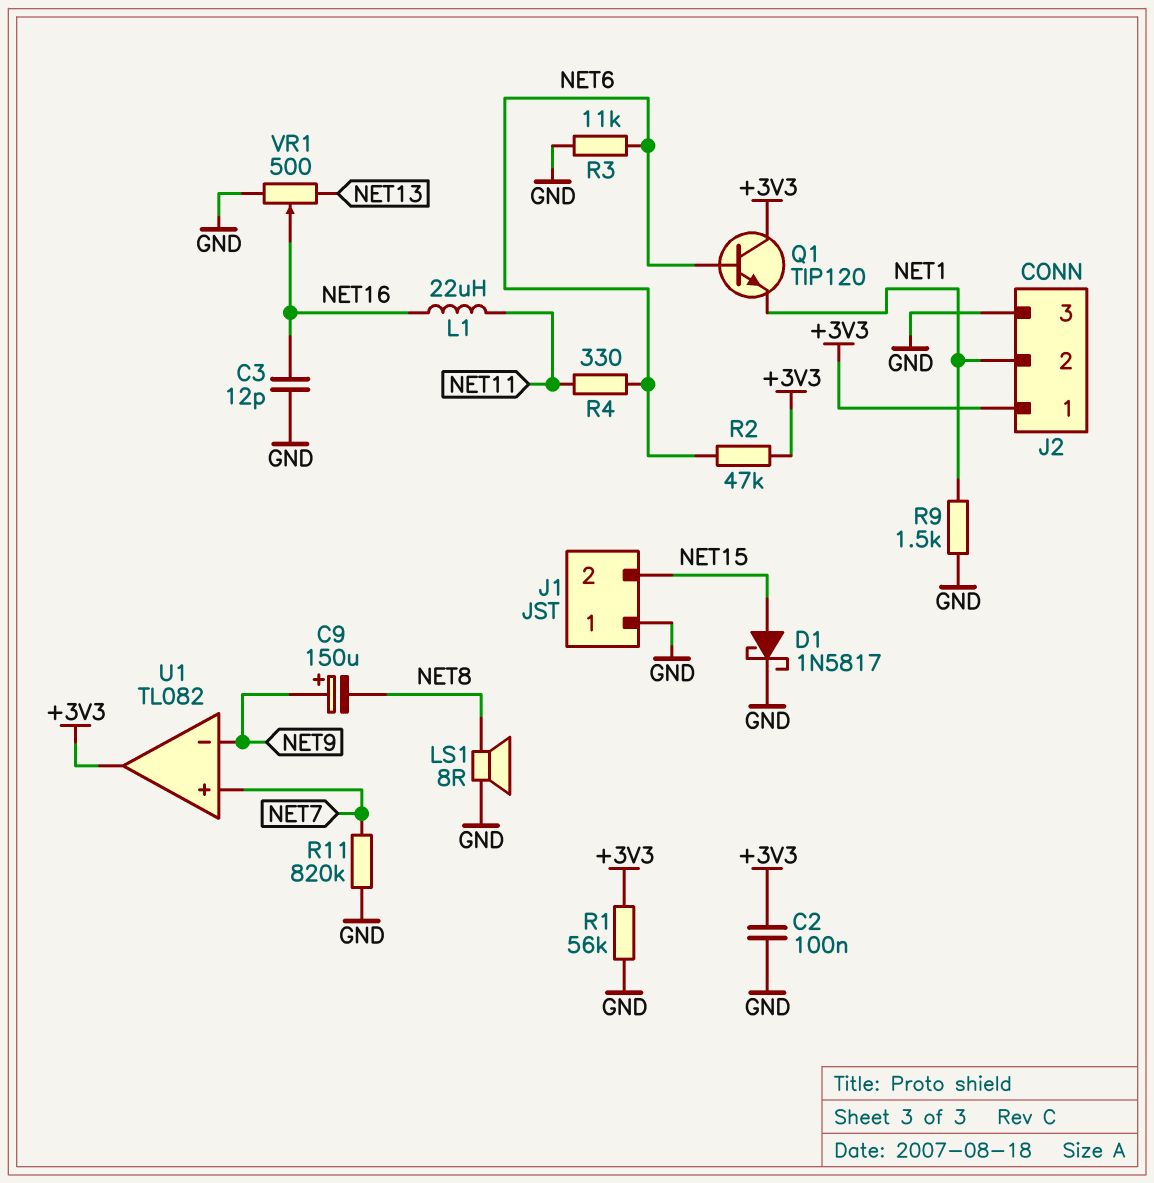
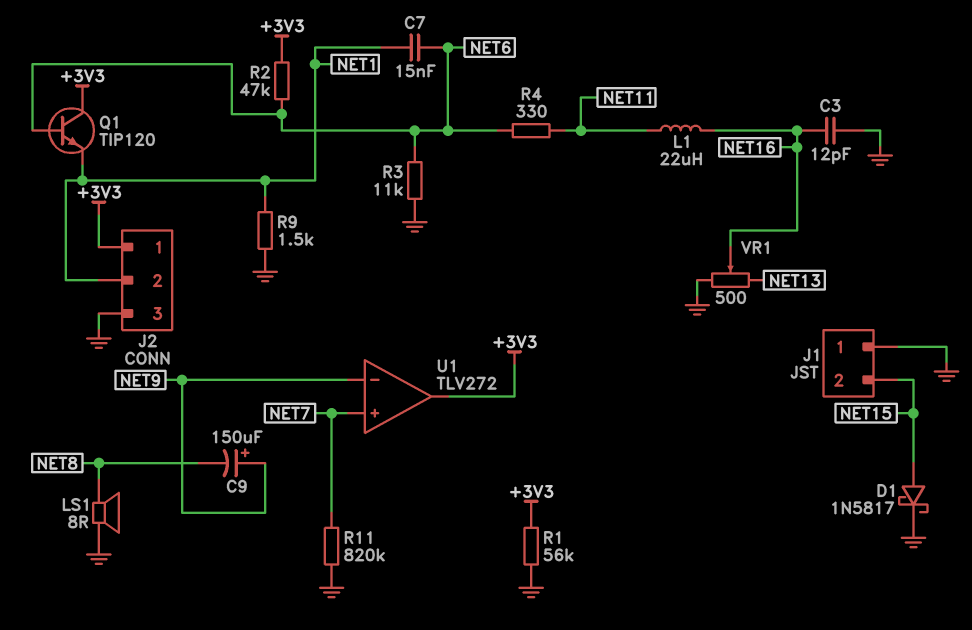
C2: 100nF (+3V3, GND) -> none
C7: none -> 15nF (NET1, NET6)
U1: TL082 -> TLV272

